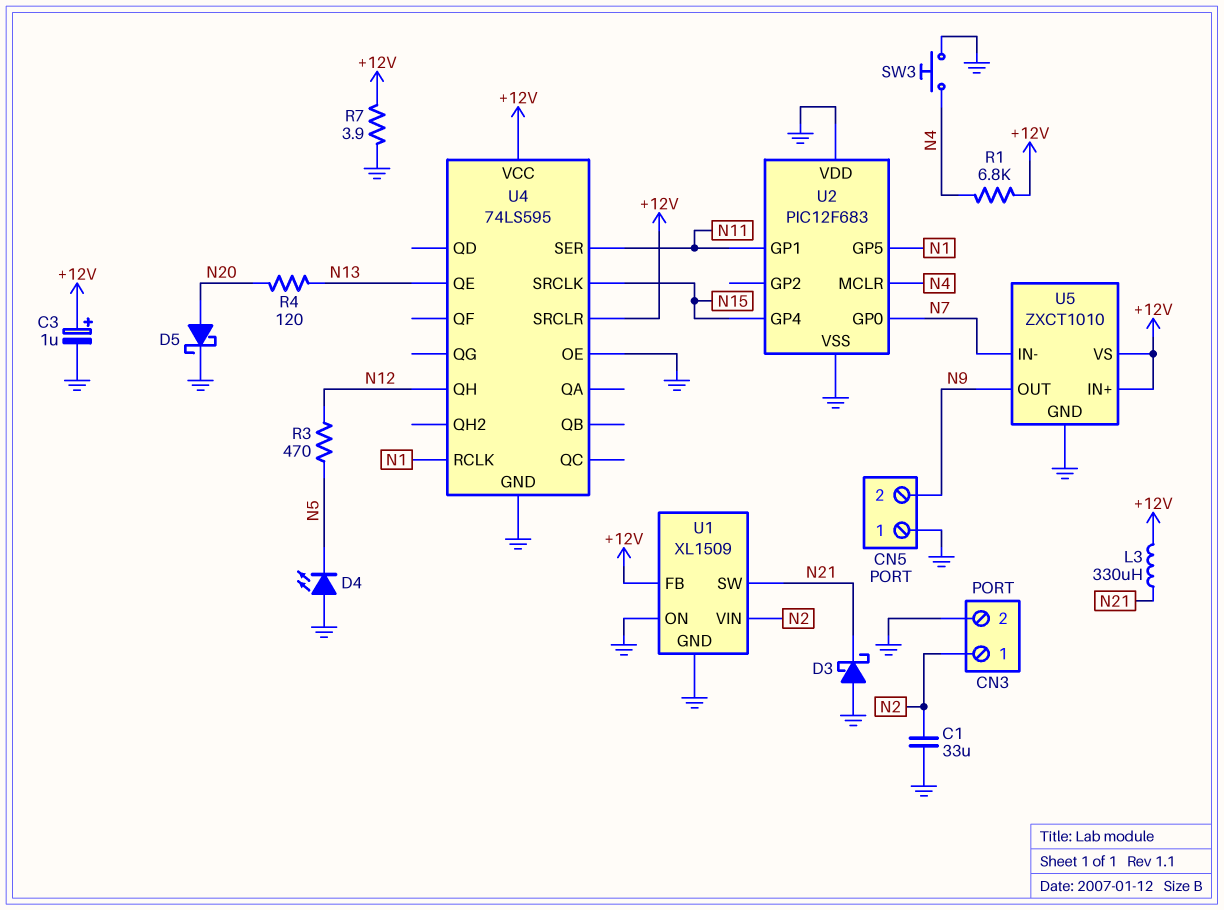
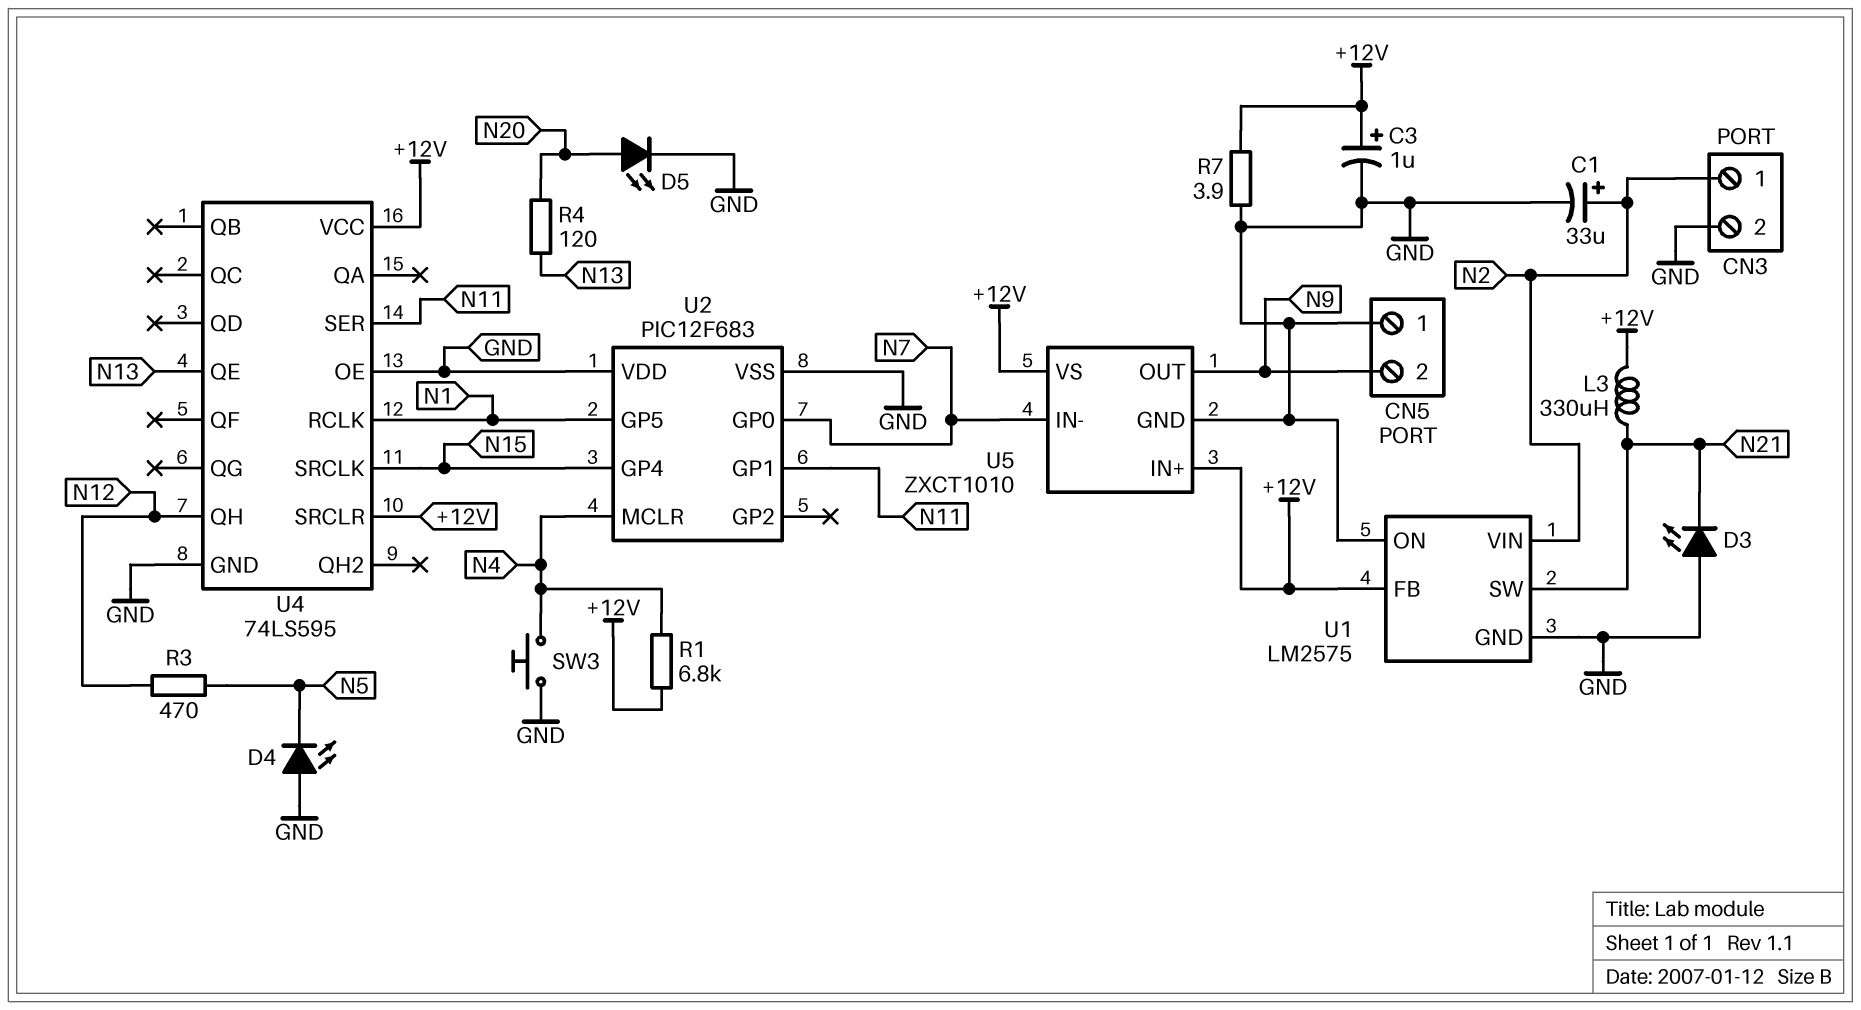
C1: 33uF (GND, N2) -> 33uF (plus N2, minus GND)
D3: schottky (A GND, K N21) -> LED (A GND, K N21)
D5: schottky (A N20, K GND) -> LED (A N20, K GND)
U1: XL1509 -> LM2575

